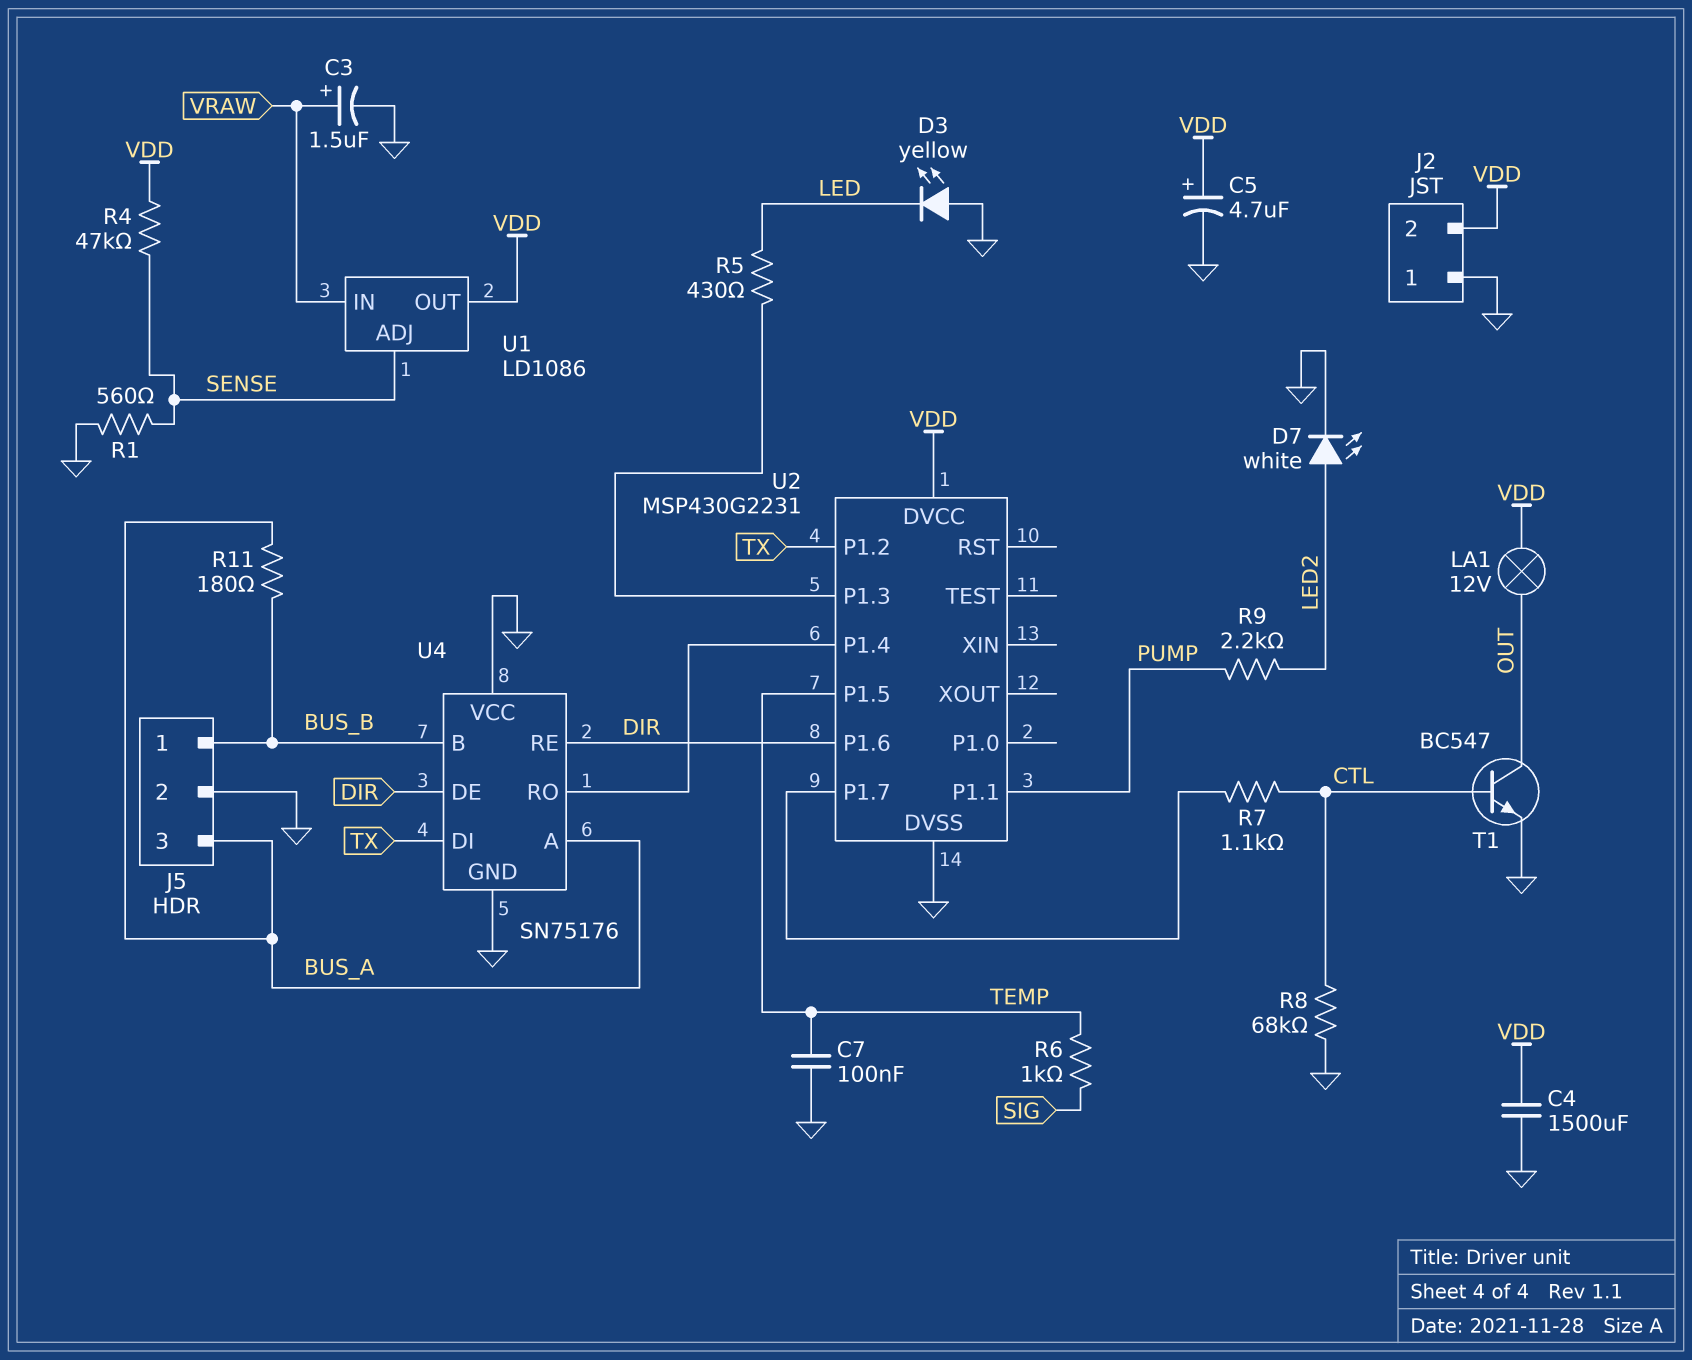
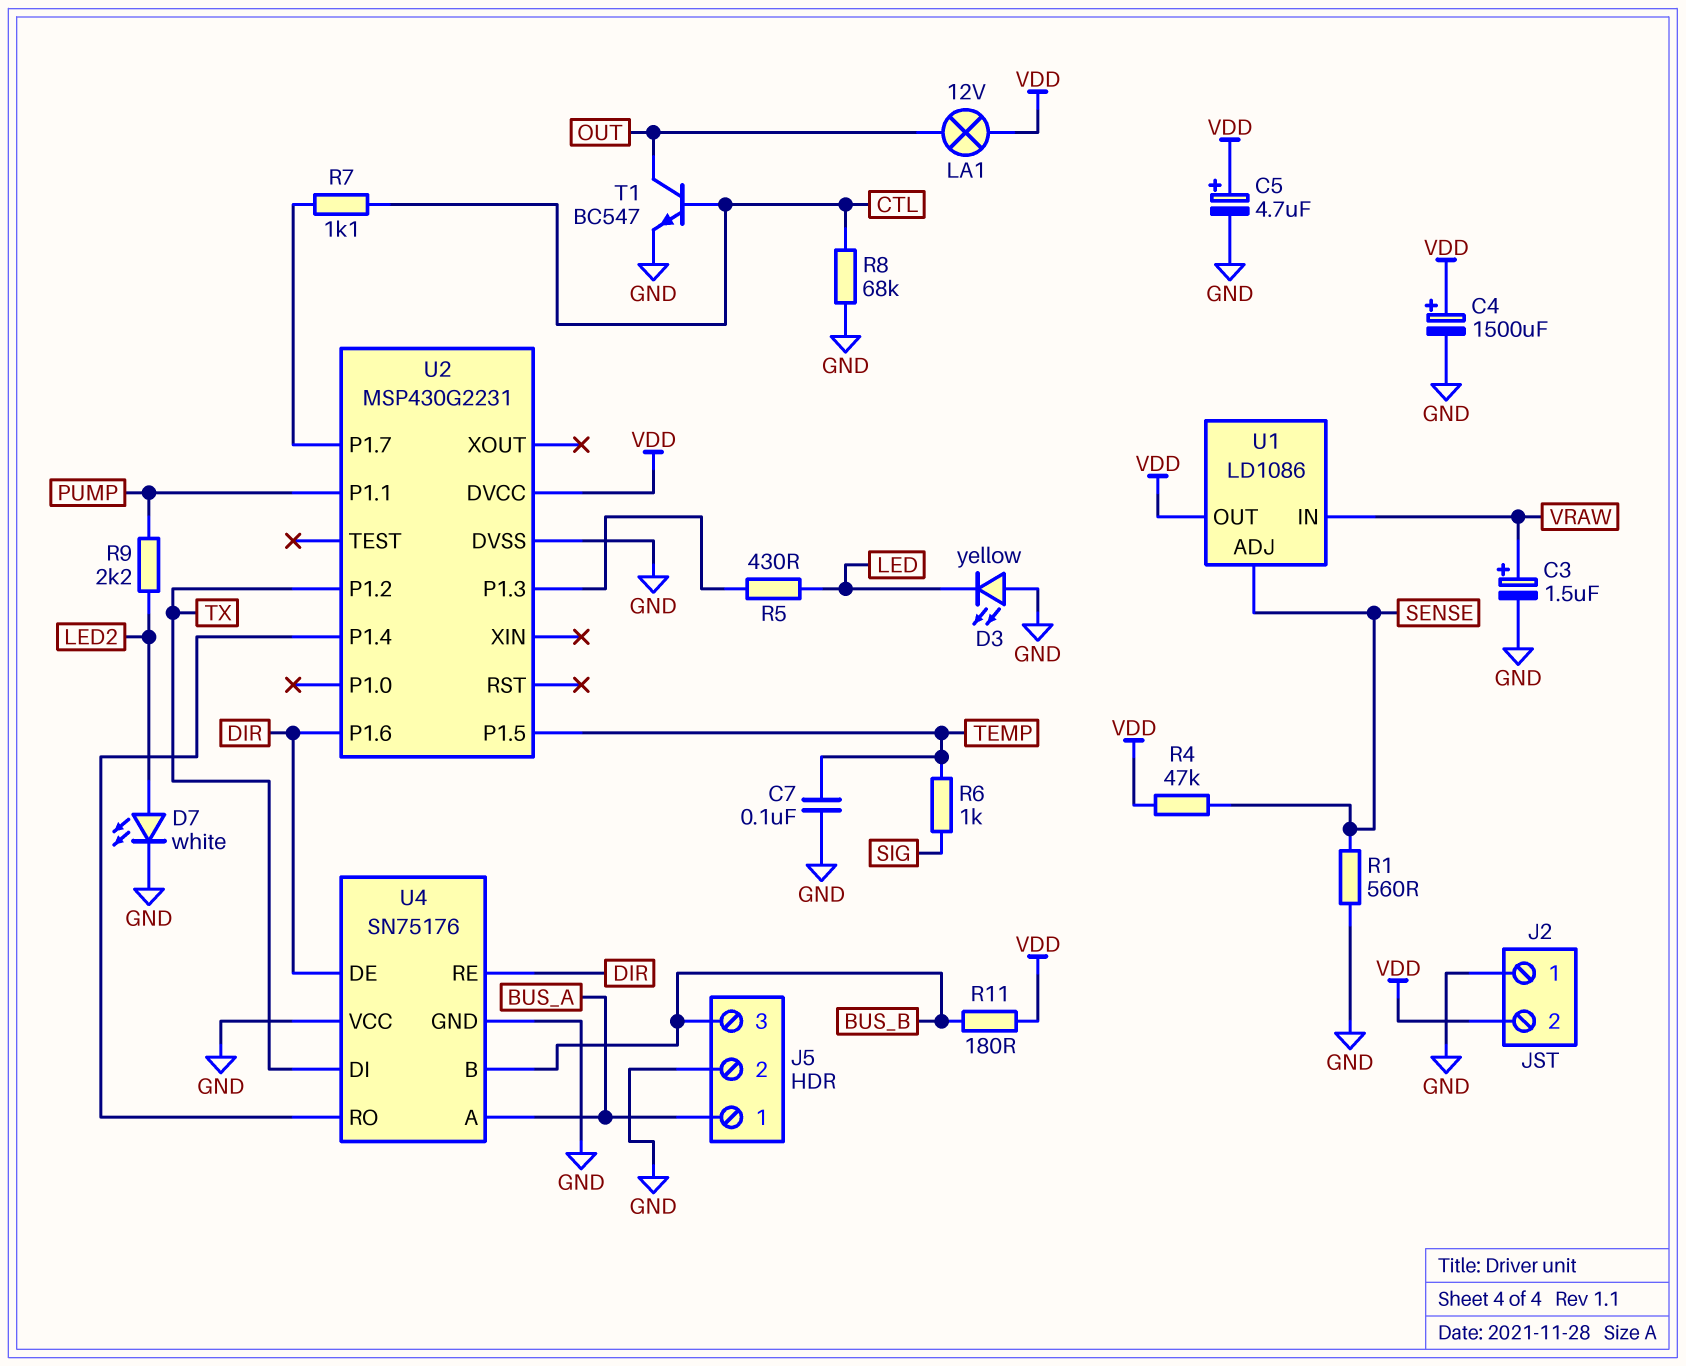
C4: 1500uF (GND, VDD) -> 1500uF (plus VDD, minus GND)
J5 pin 1: BUS_B -> BUS_A
J5 pin 3: BUS_A -> BUS_B
R11: 180 (BUS_A, BUS_B) -> 180 (BUS_B, VDD)

